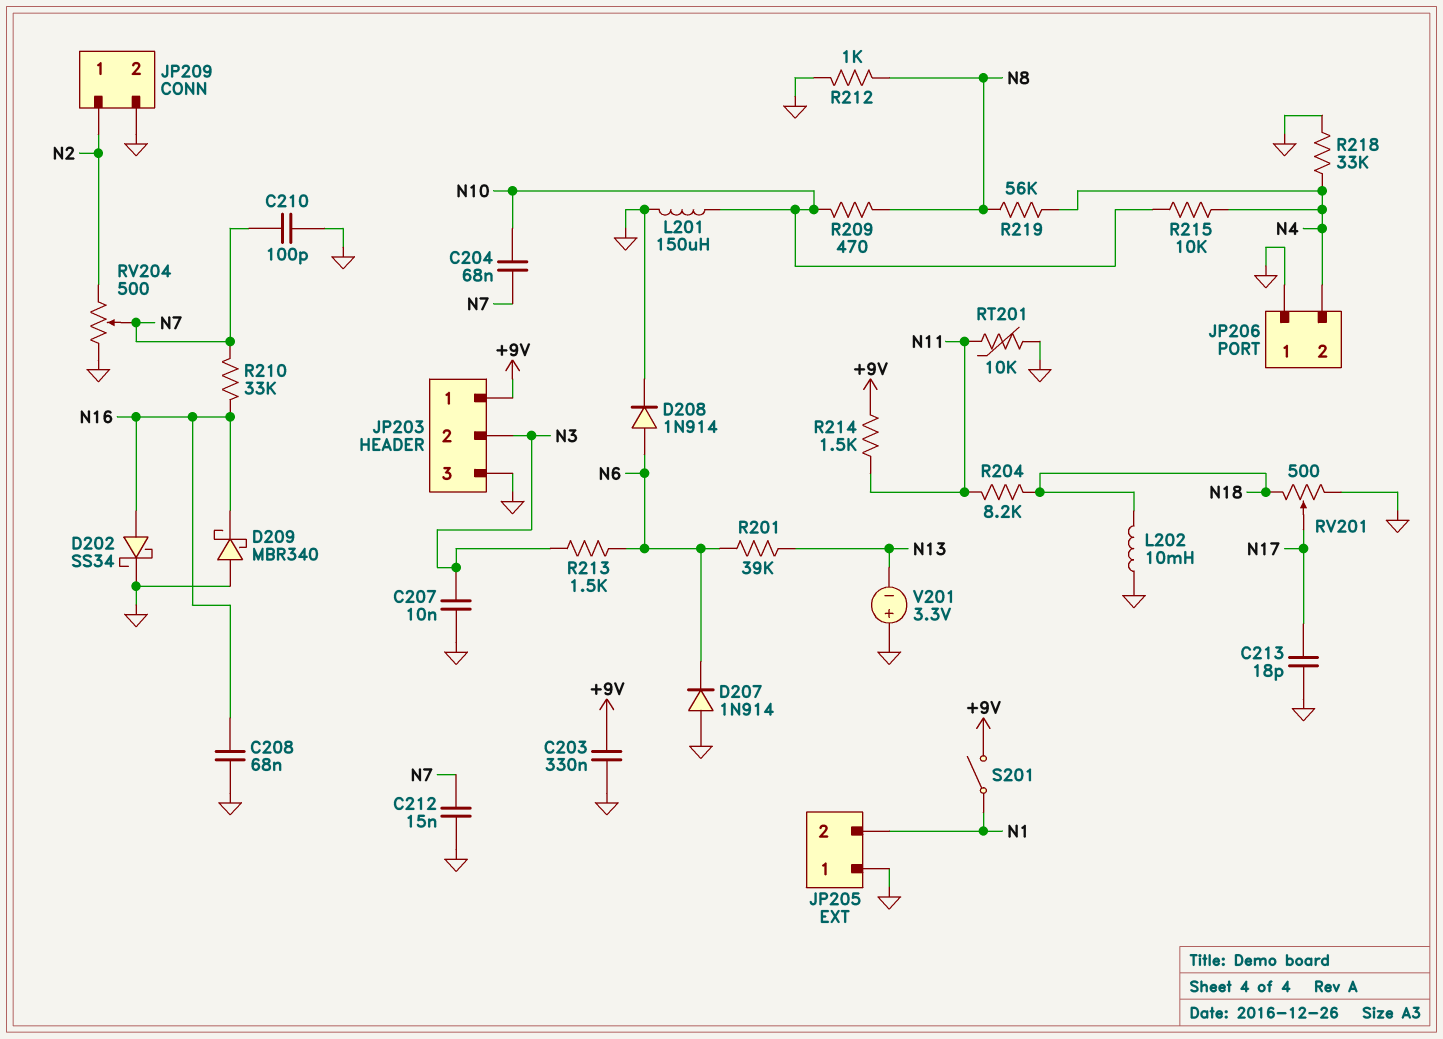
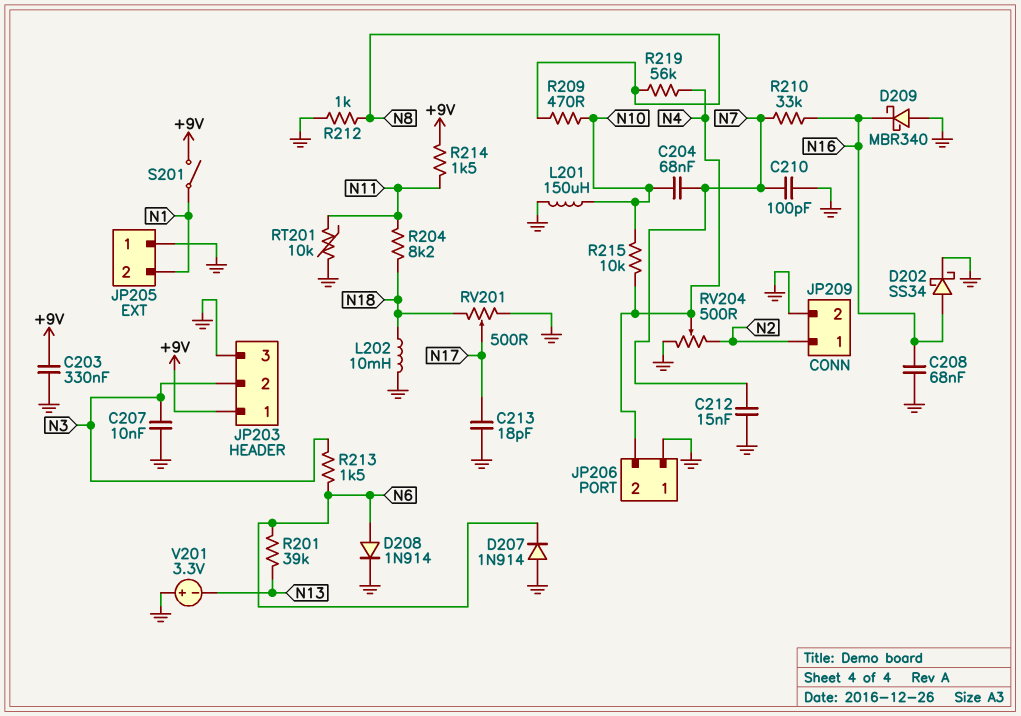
R218: 33k (GND, N4) -> none
RV204: 500 (GND, N2, wiper N7) -> 500 (GND, N2, wiper N4)

